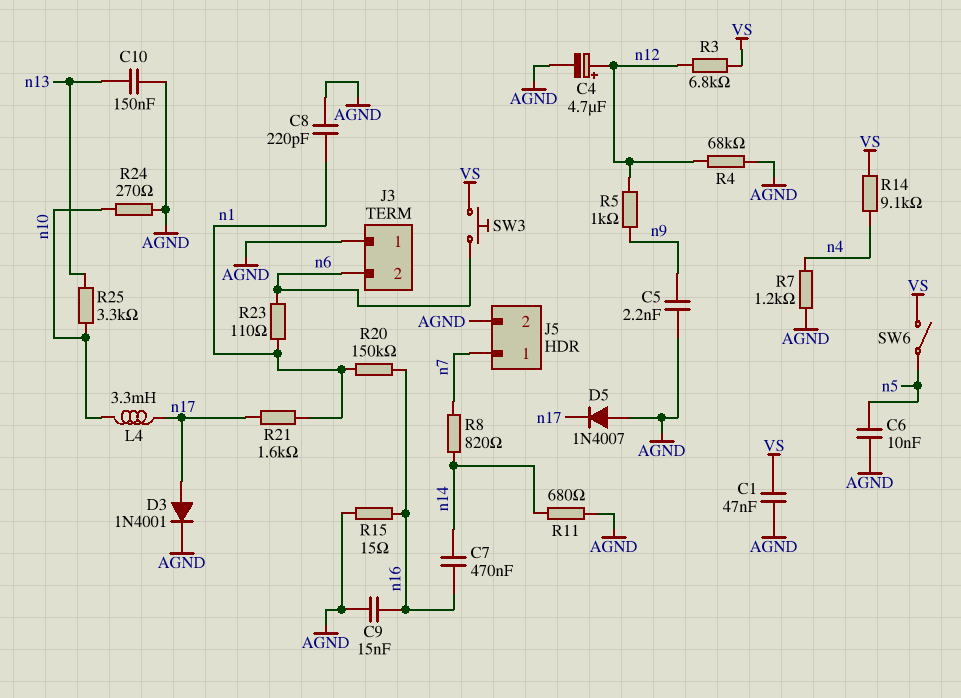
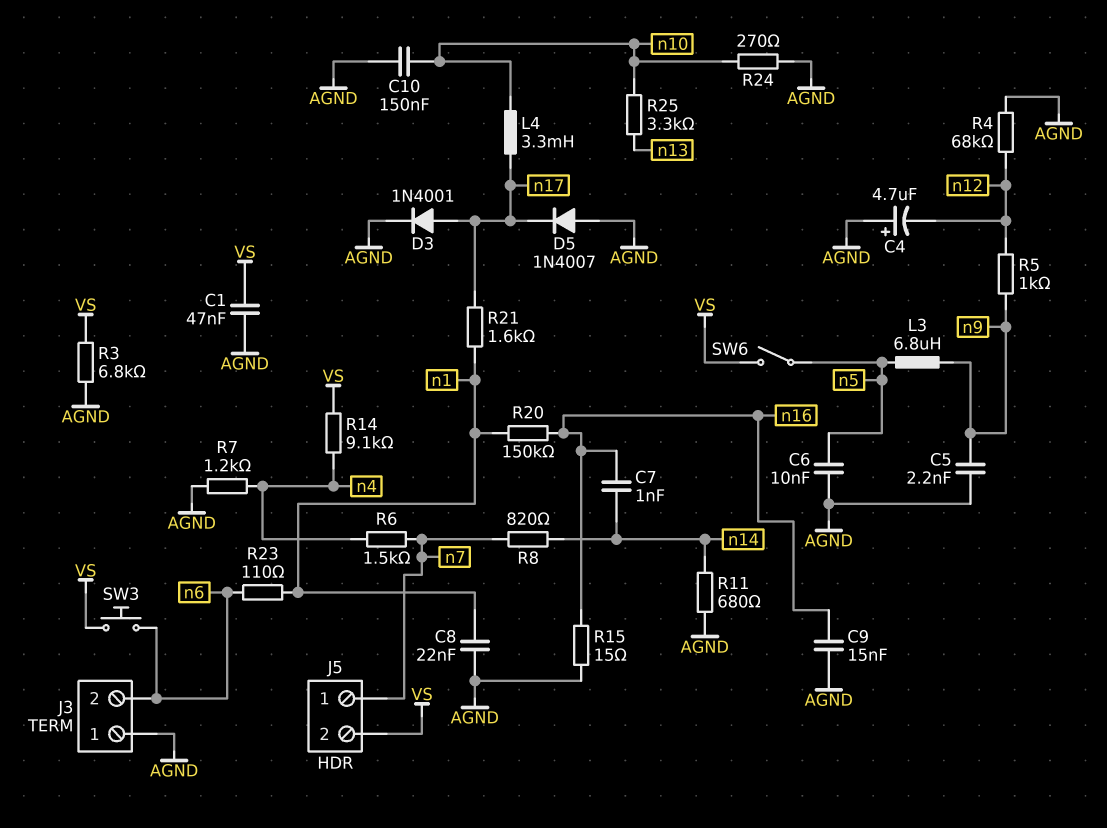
C4: 4.7uF (plus n12, minus AGND) -> 4.7uF (plus AGND, minus n12)
C7: 470nF (n14, n16) -> 1nF (n14, n16)
C8: 220pF (AGND, n1) -> 22nF (AGND, n1)
C10: 150nF (AGND, n13) -> 150nF (AGND, n10)
J5 pin 2: AGND -> VS
L3: none -> 6.8uH (n5, n9)
R3: 6.8k (VS, n12) -> 6.8k (AGND, VS)
R6: none -> 1.5k (n4, n7)

